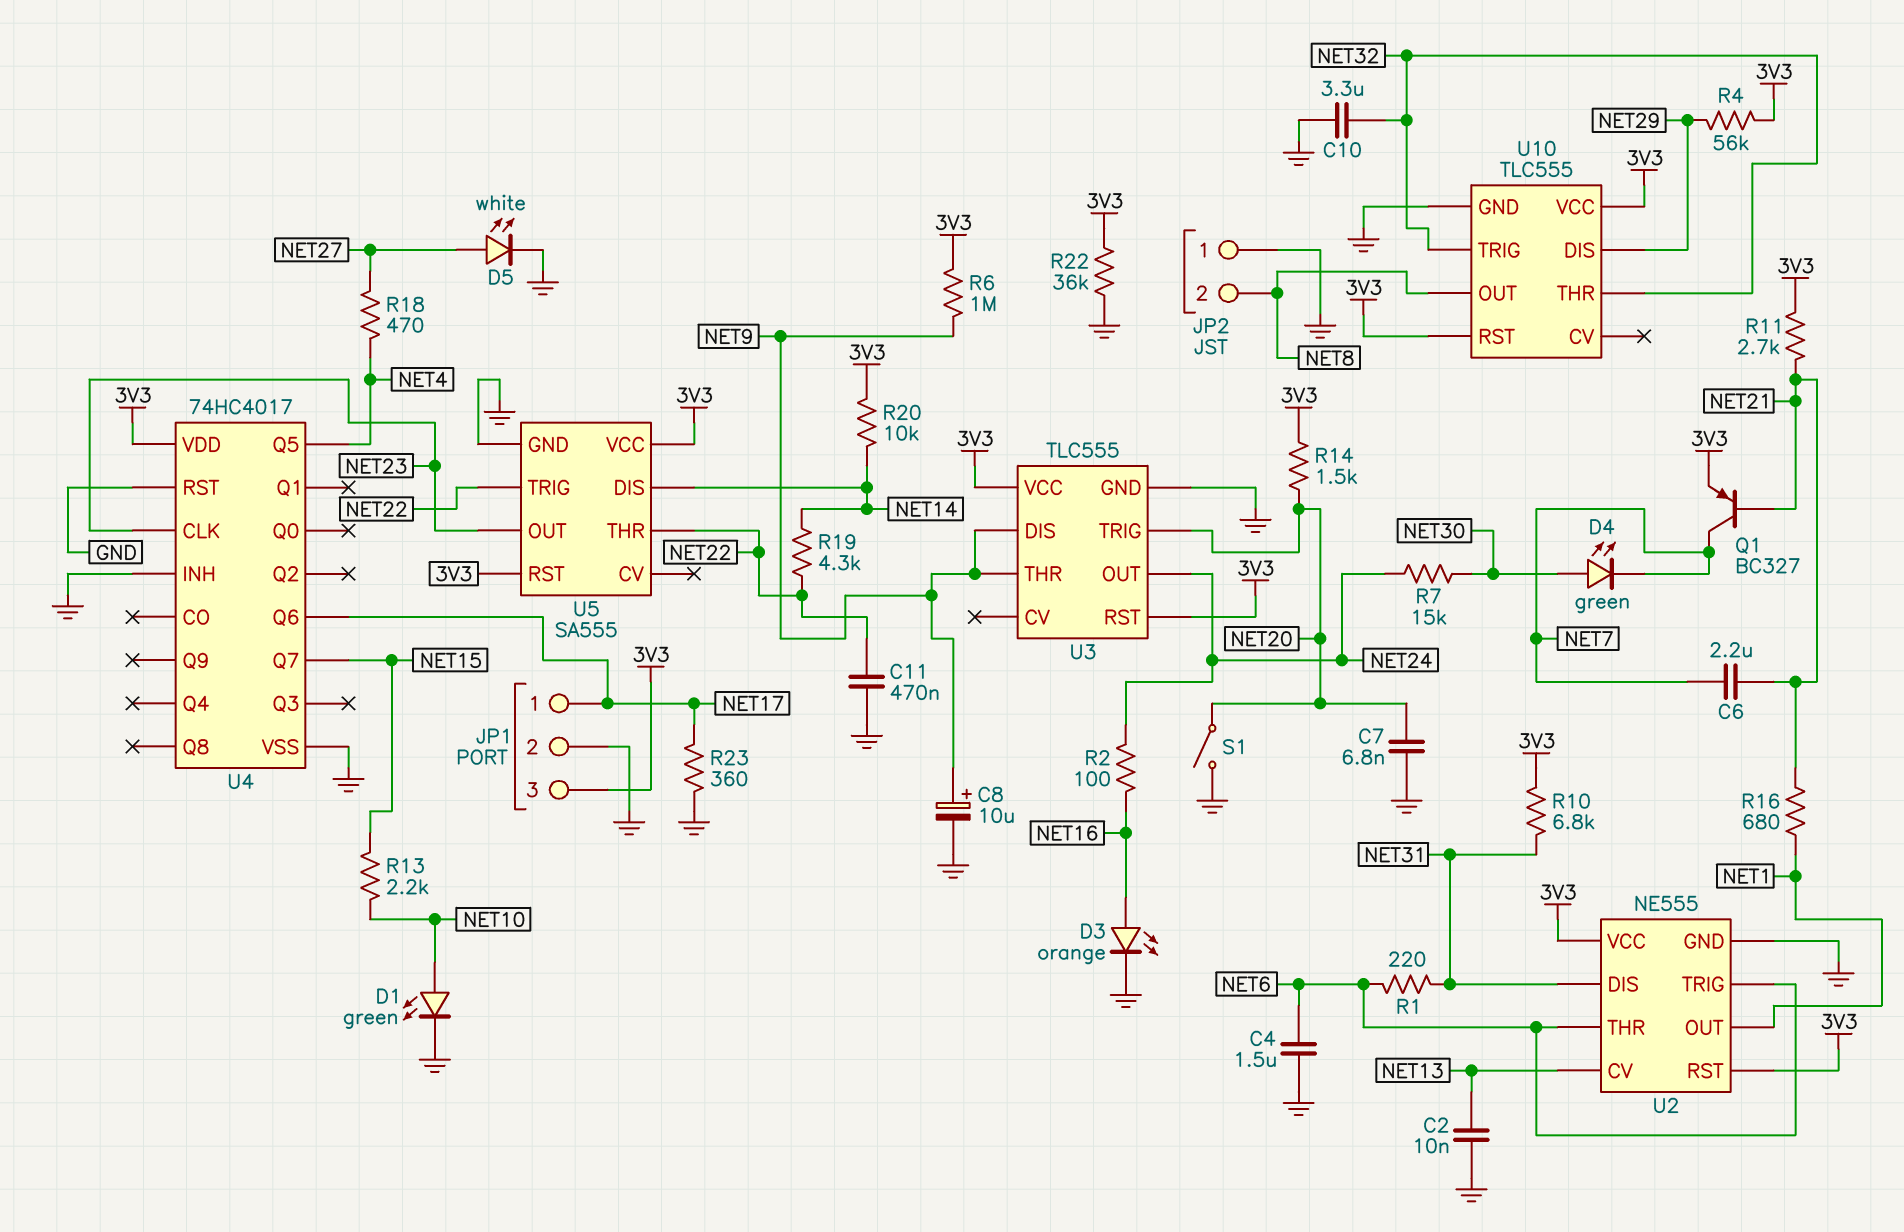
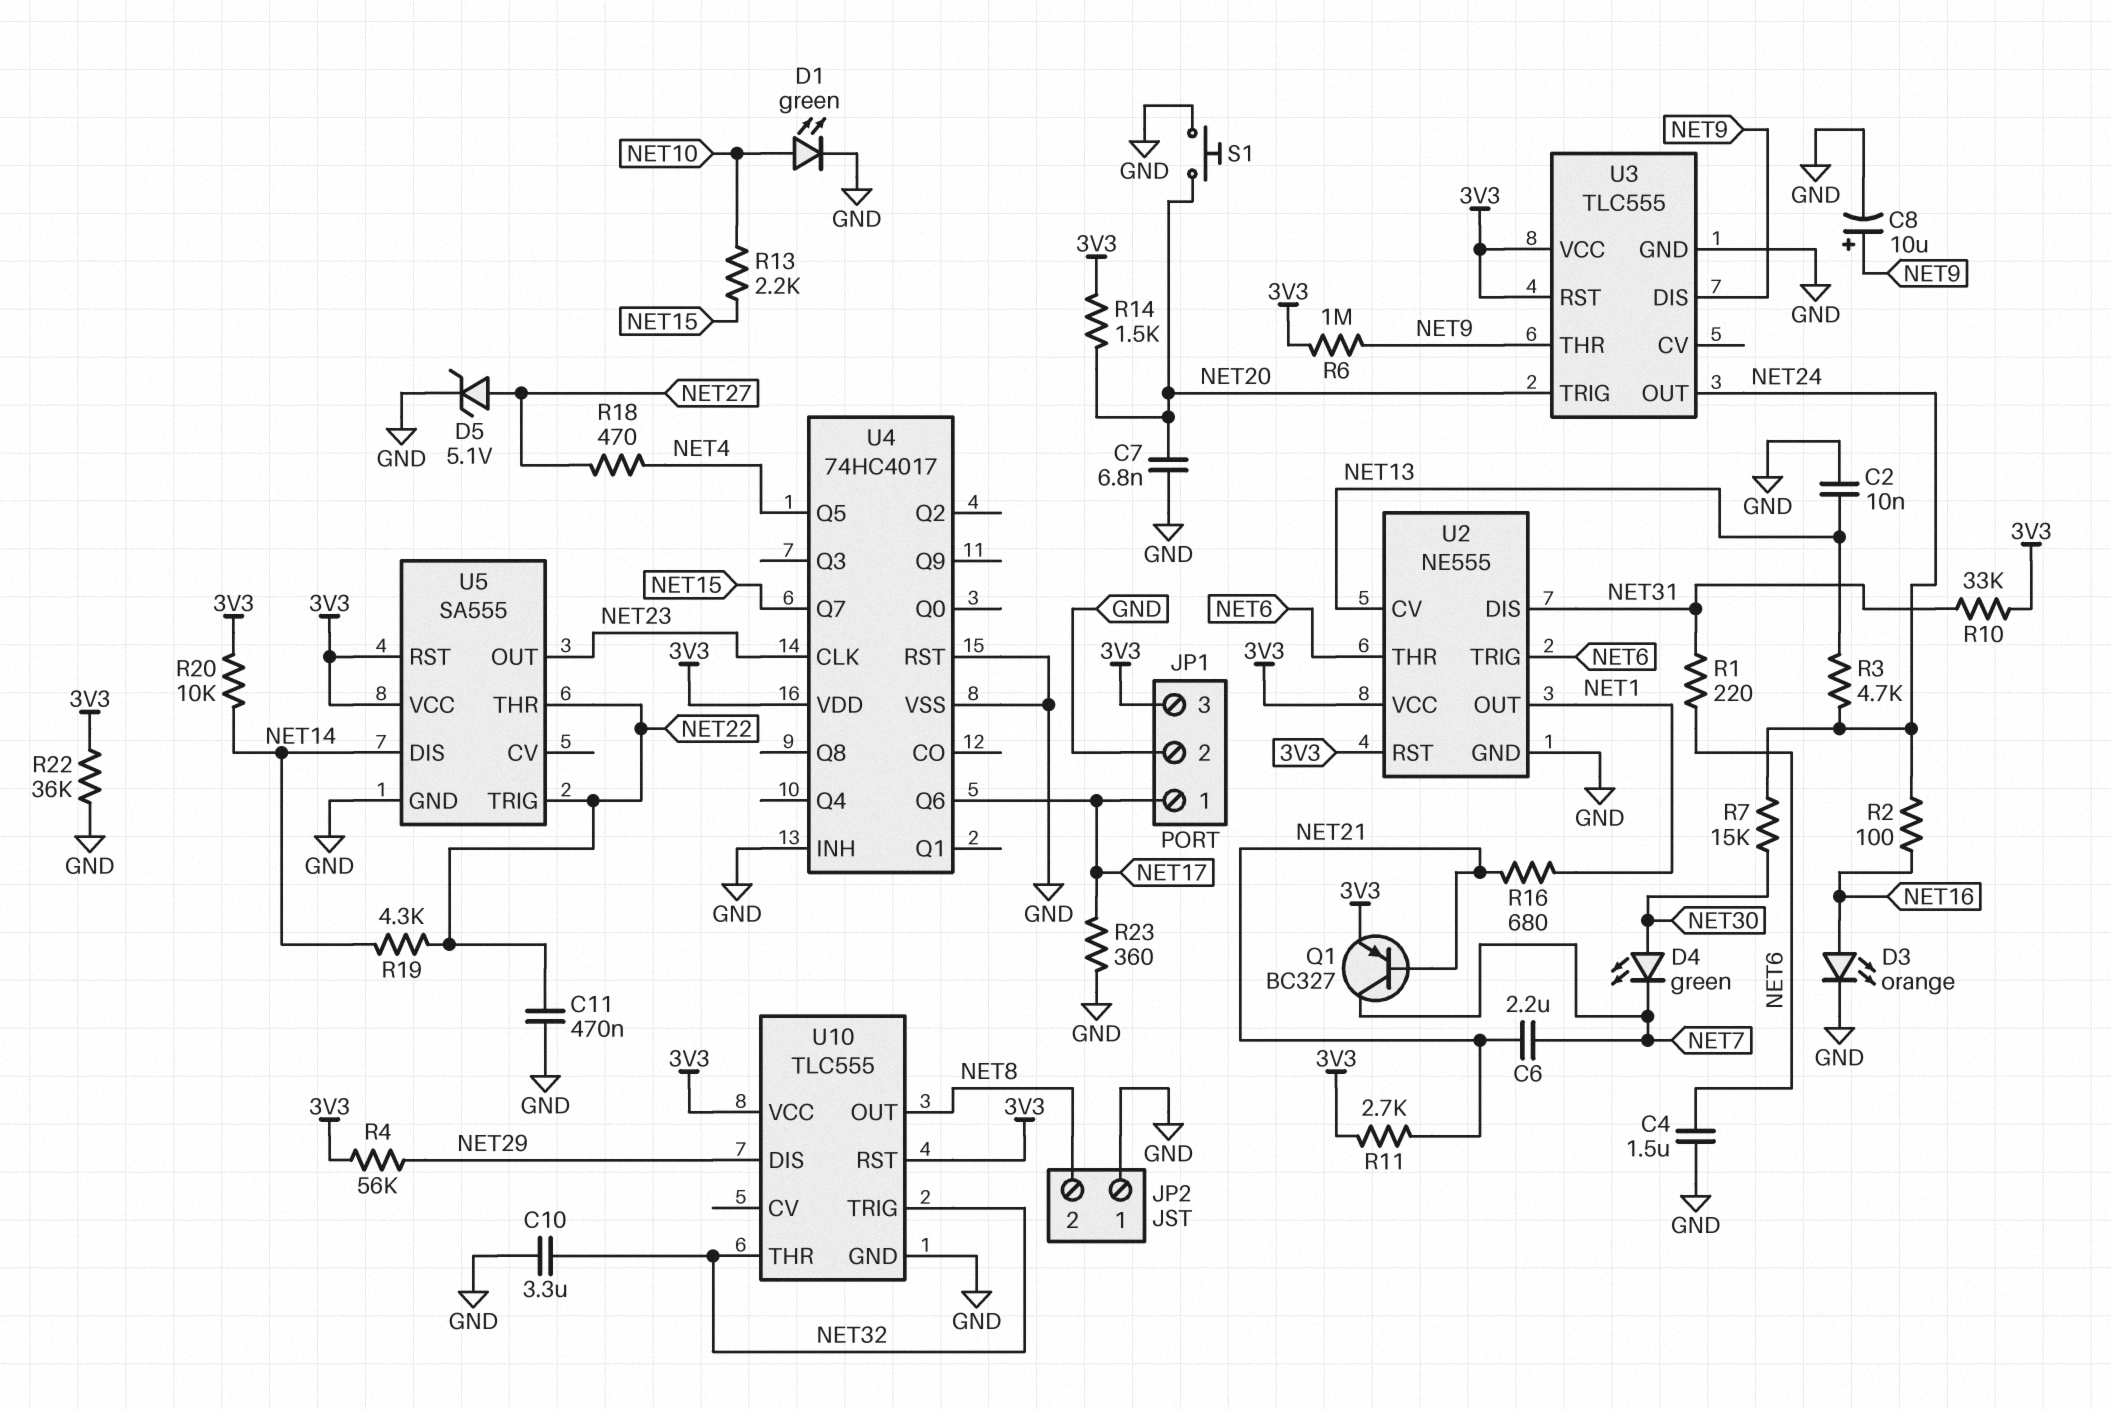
D5: LED white (A NET27, K GND) -> zener 5.1V (A NET27, K GND)
R3: none -> 4.7k (NET13, NET24)
R10: 6.8k (3V3, NET31) -> 33k (3V3, NET31)
S1: switch (GND, NET20) -> button (GND, NET20)

